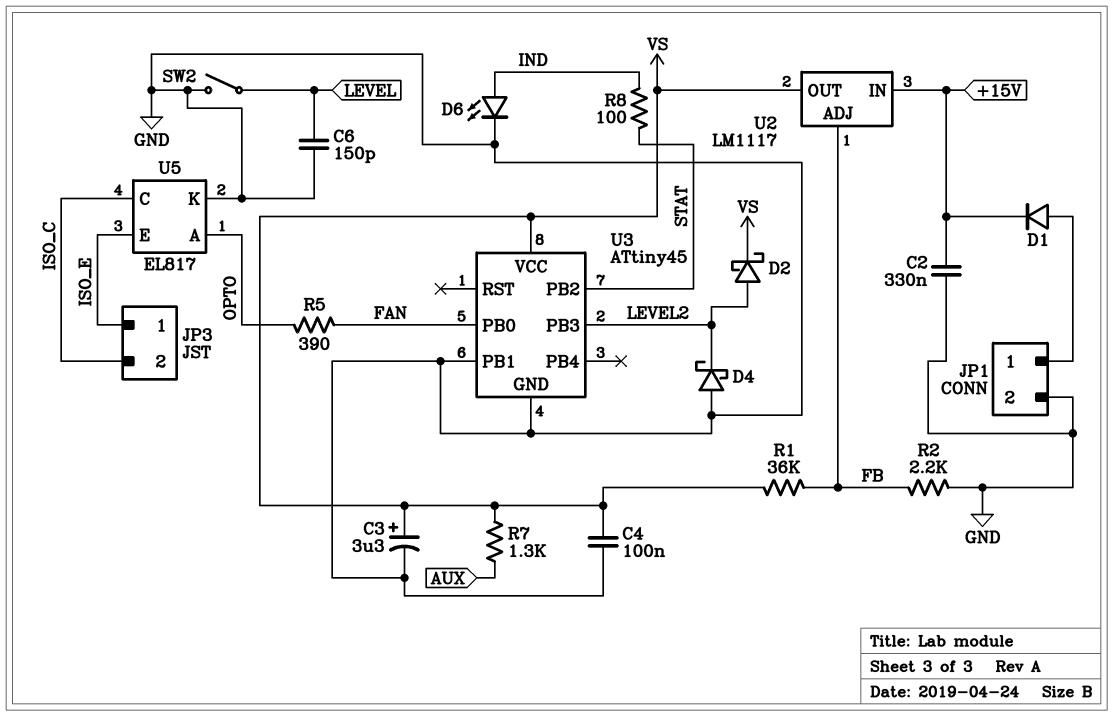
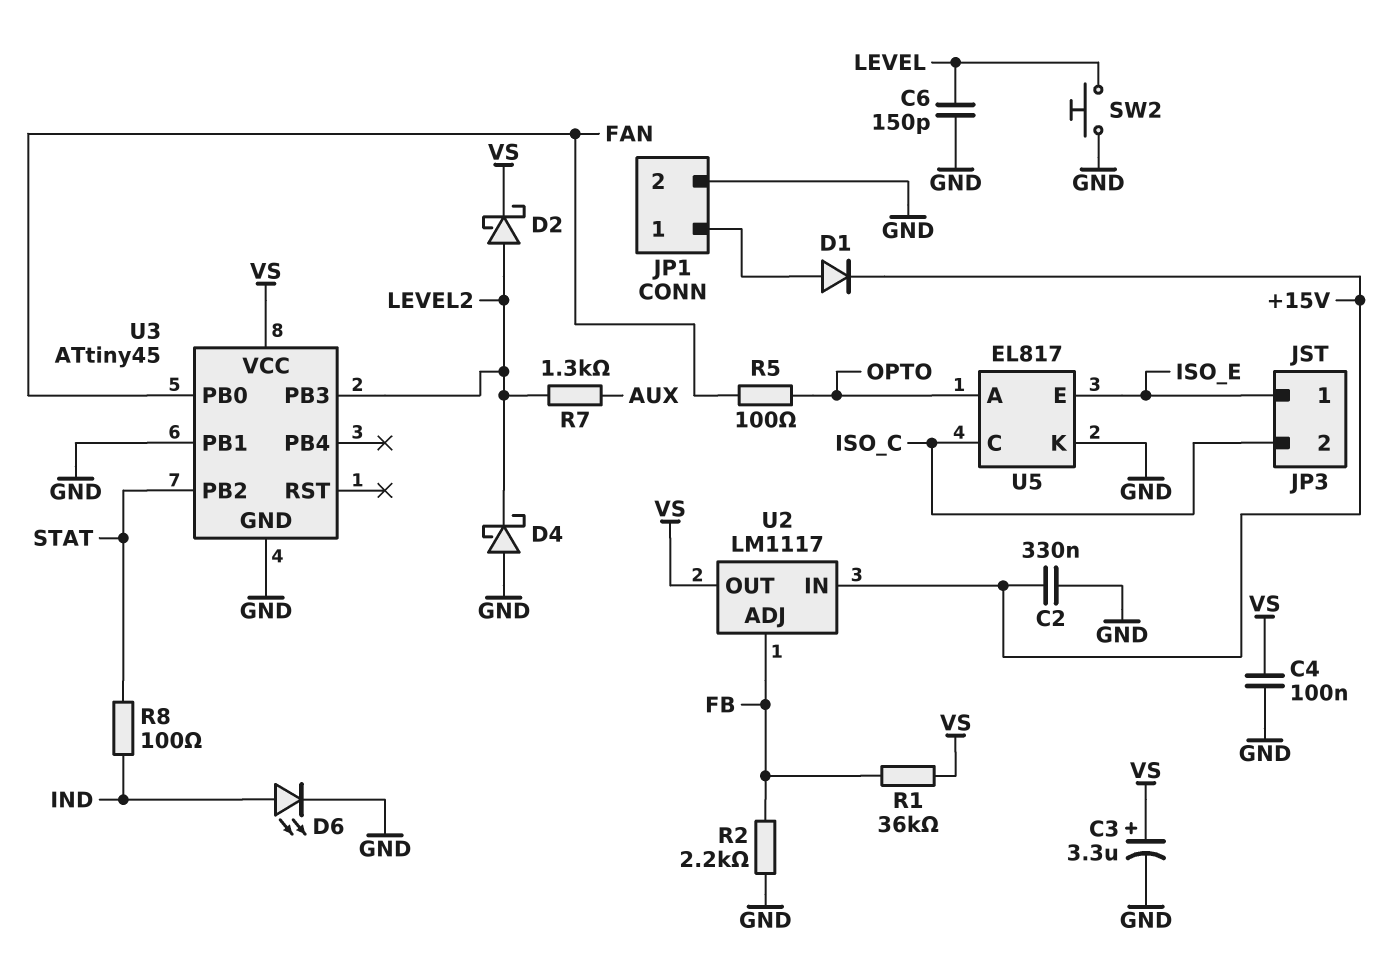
R5: 390 (FAN, OPTO) -> 100 (FAN, OPTO)
R7: 1.3k (AUX, VS) -> 1.3k (AUX, LEVEL2)
SW2: switch (GND, LEVEL) -> button (GND, LEVEL)

